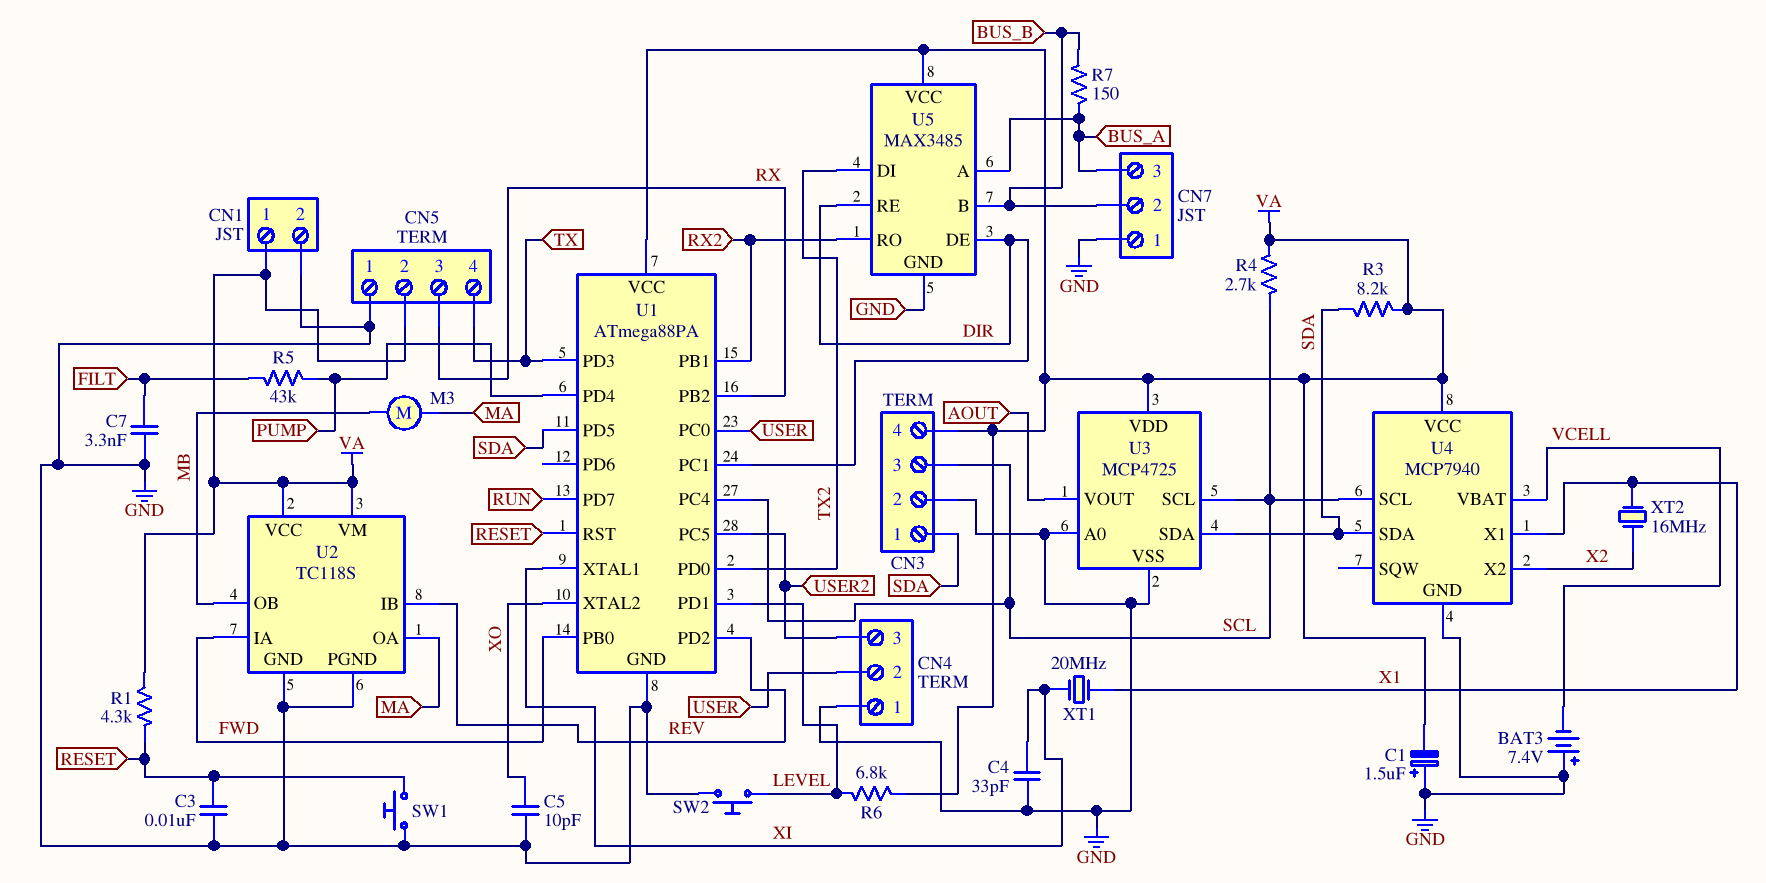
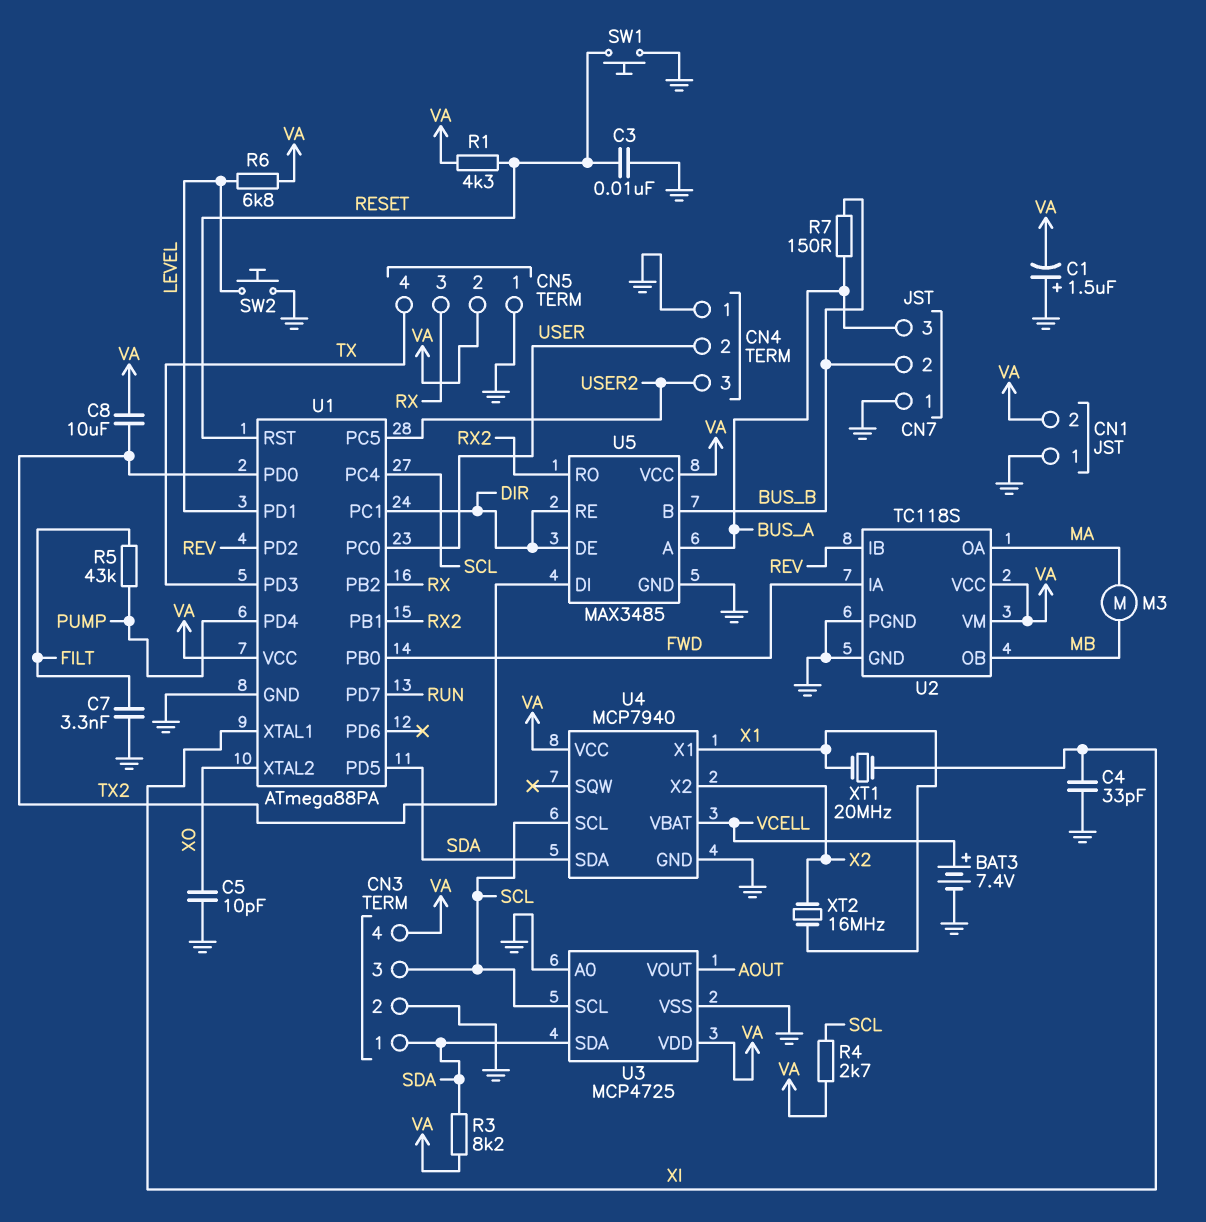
BAT3: 7.4V (plus GND, minus VCELL) -> 7.4V (plus VCELL, minus GND)
C8: none -> 10uF (TX2, VA)
CN1 pin 1: VA -> GND
CN1 pin 2: GND -> VA

